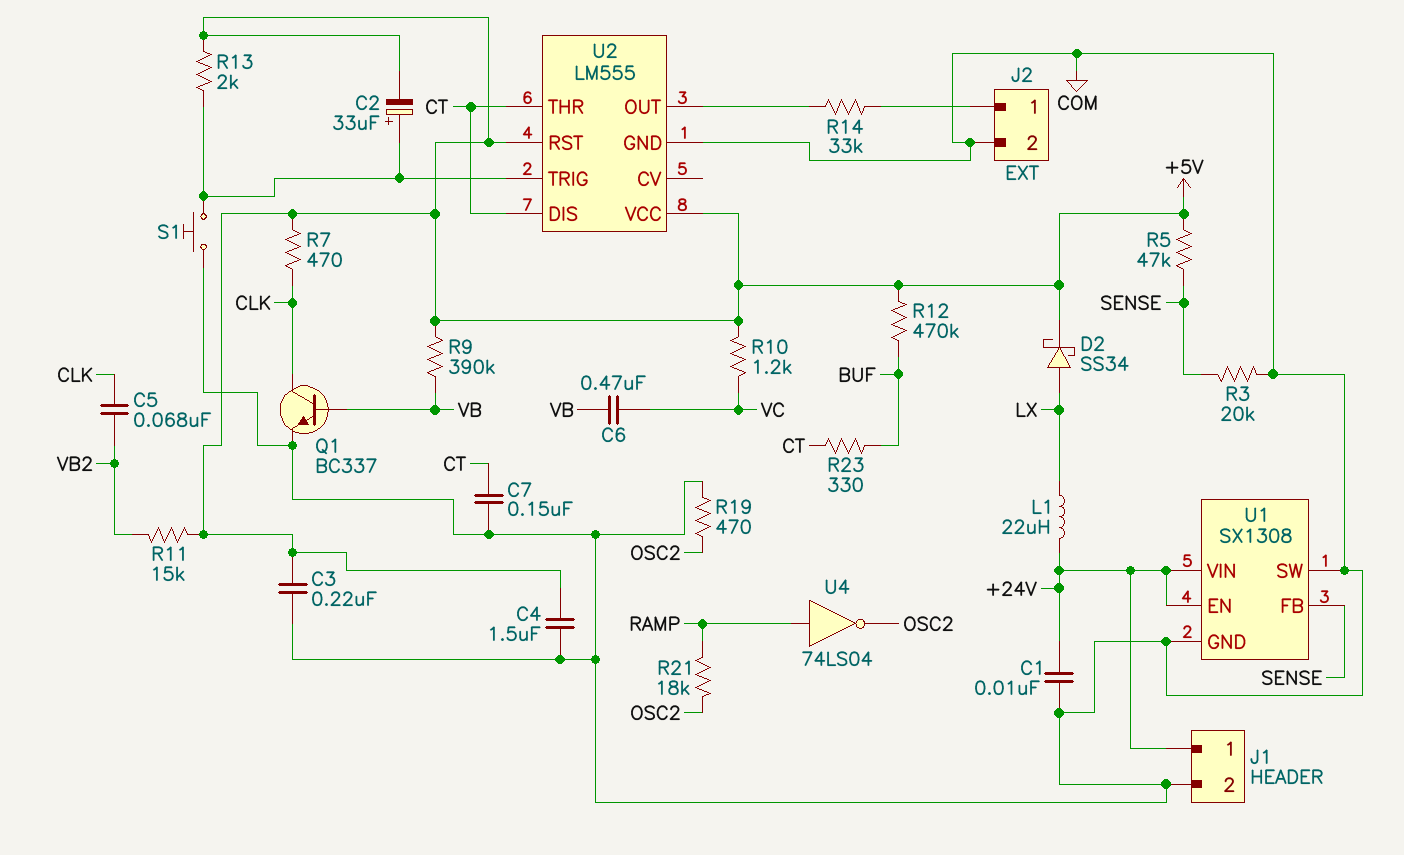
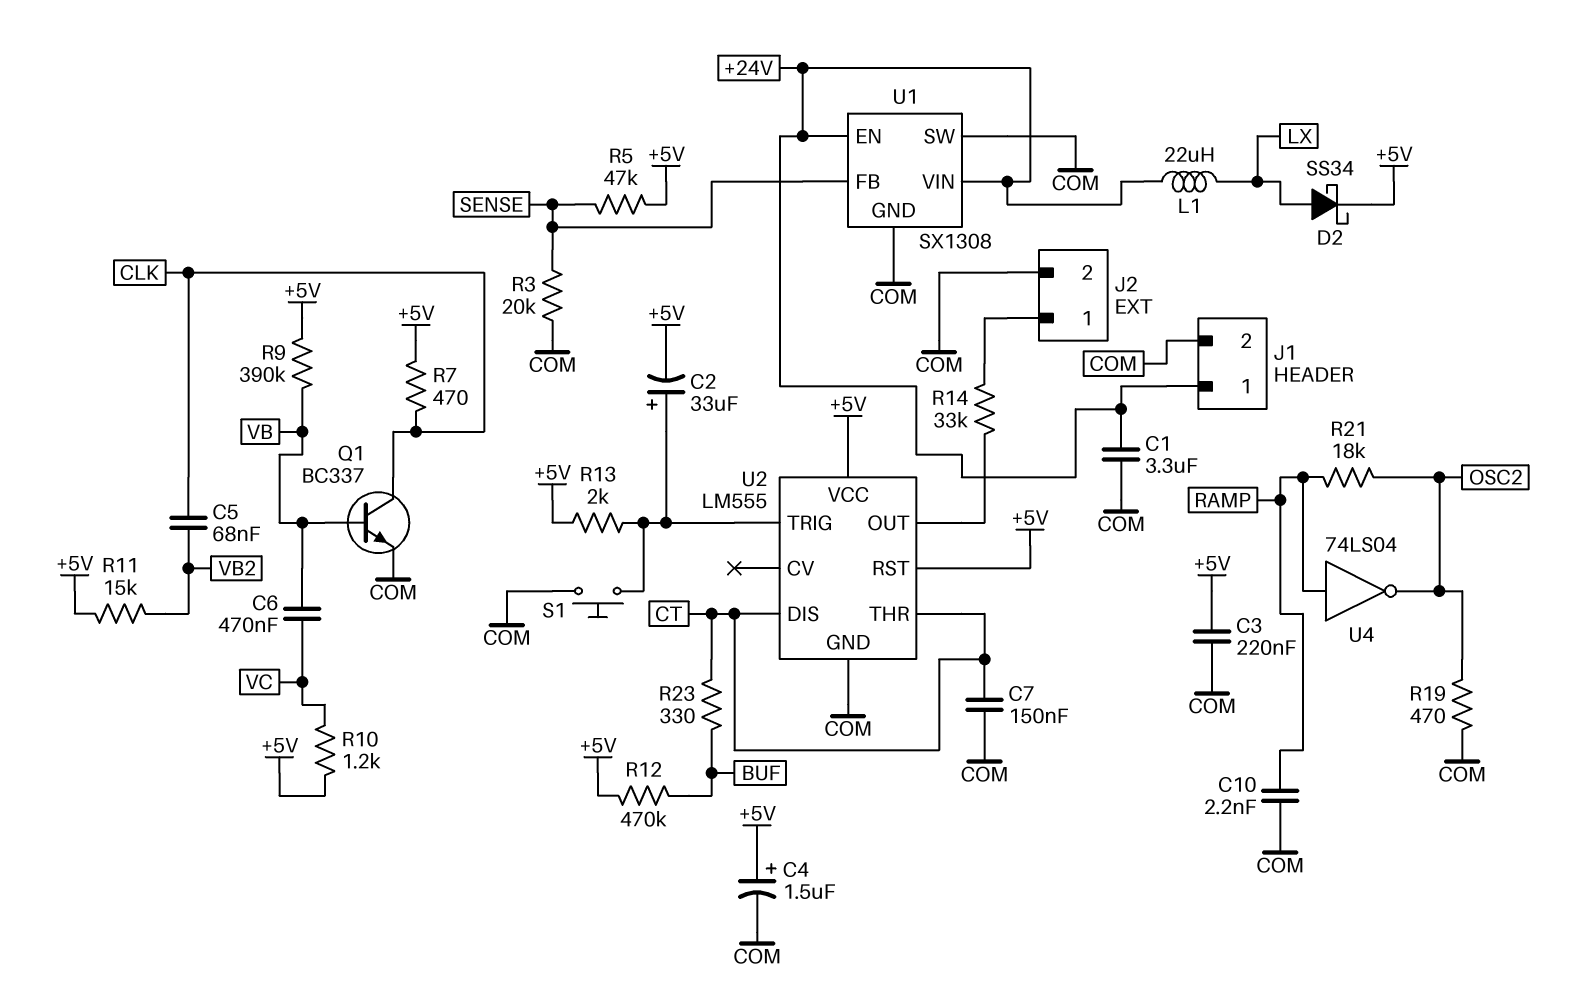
C1: 10nF (+24V, COM) -> 3.3uF (+24V, COM)
C4: 1.5uF (+5V, COM) -> 1.5uF (plus +5V, minus COM)
C10: none -> 2.2nF (COM, RAMP)

